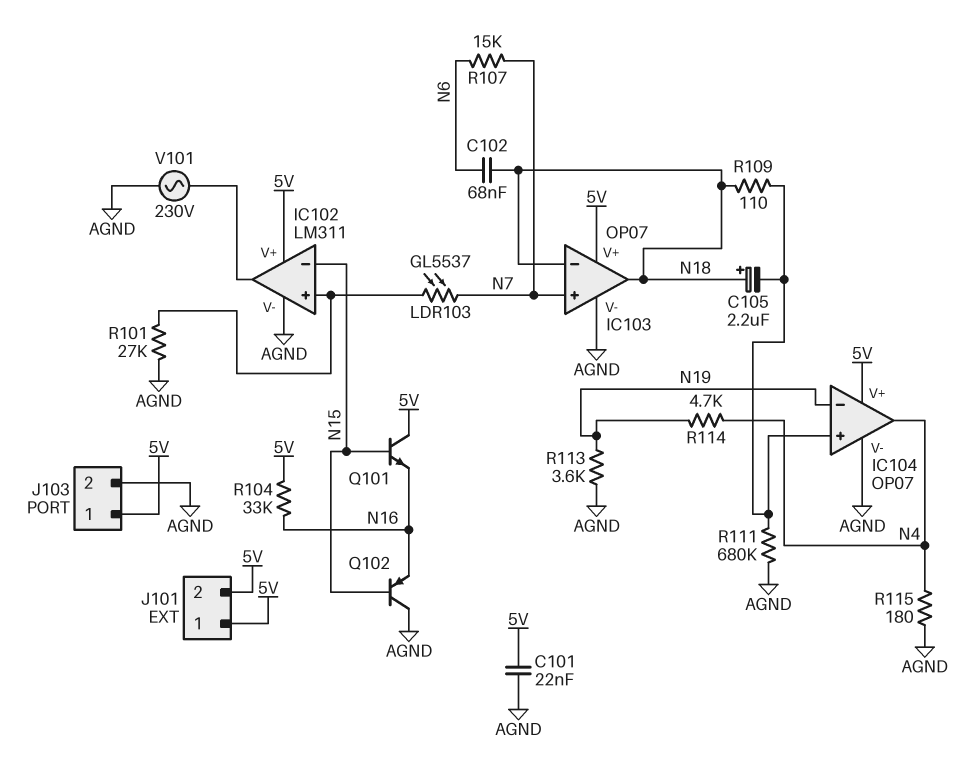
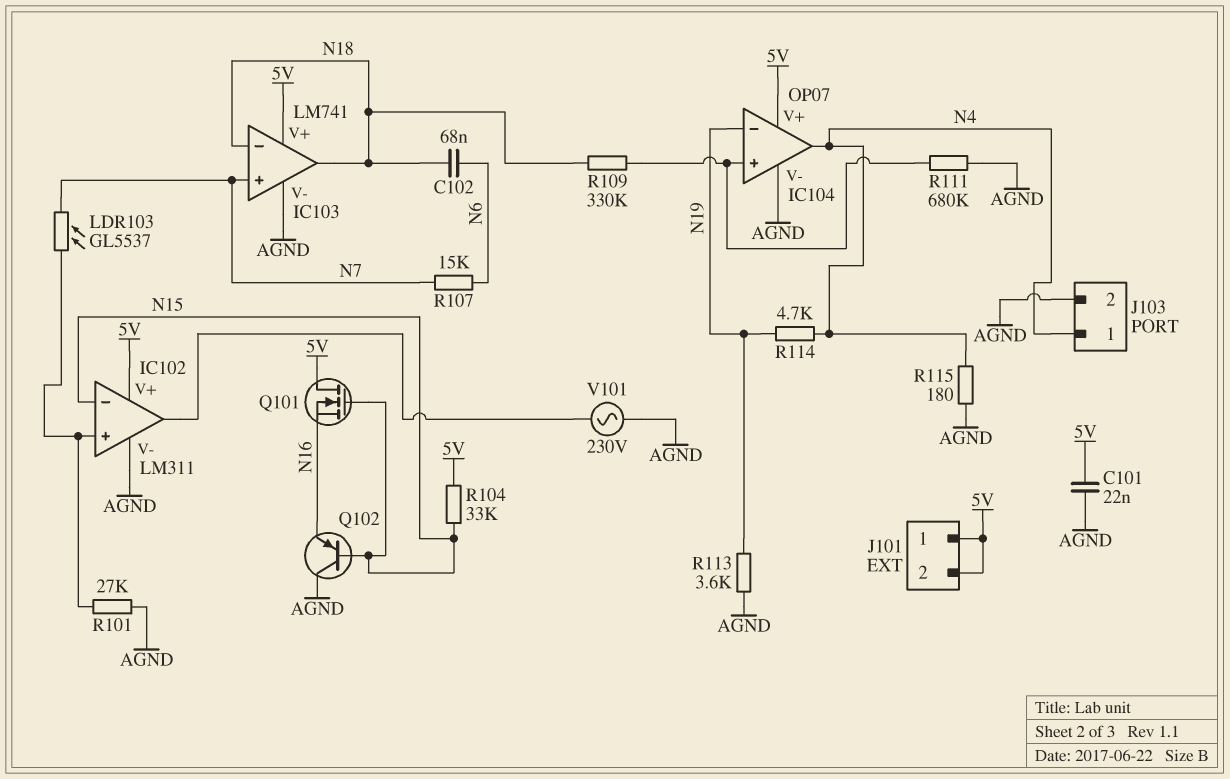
C105: 2.2uF (plus N18, minus IC104/in+) -> none
IC103: OP07 -> LM741
J103 pin 1: 5V -> N4
Q101: NPN (B N15, C 5V, E N16) -> NMOS (G N15, D 5V, S N16)
R104: 33k (5V, N16) -> 33k (5V, N15)
R109: 110 (IC104/in+, N18) -> 330k (IC104/in+, N18)

